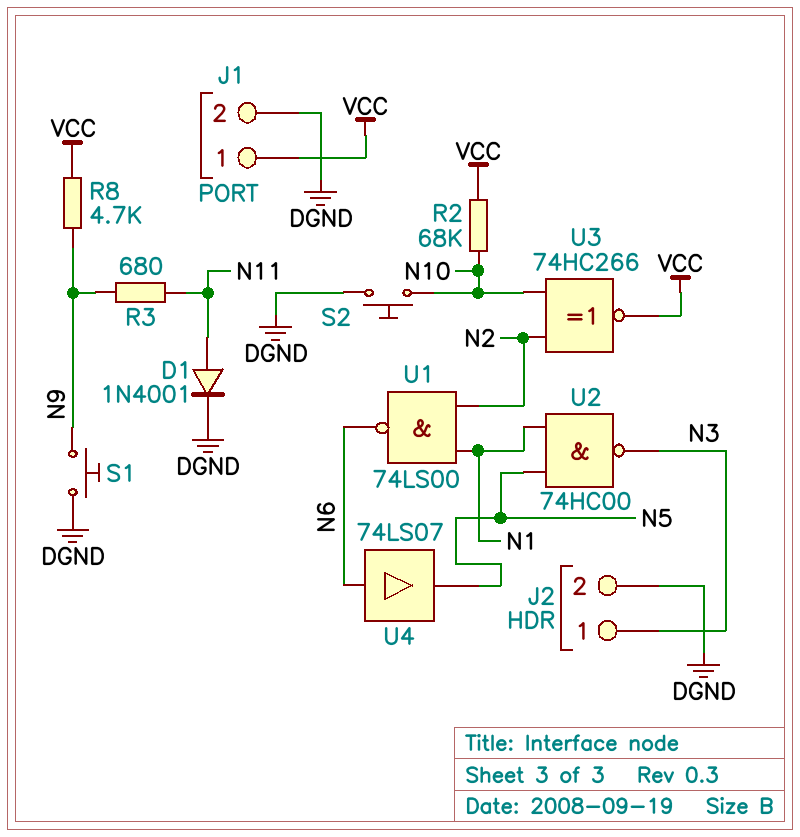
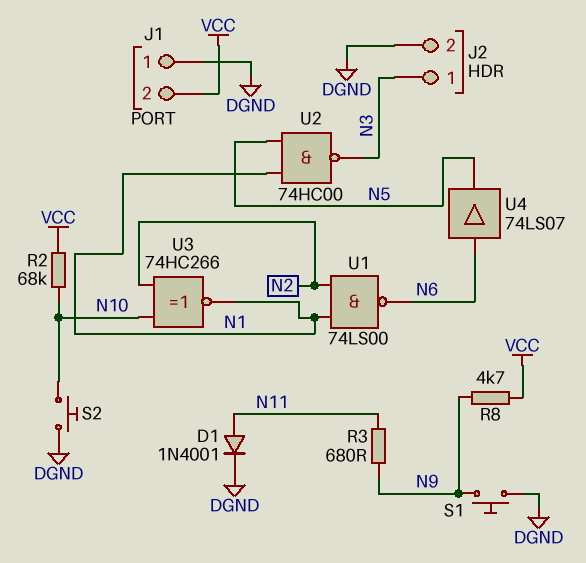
J1 pin 1: VCC -> DGND
J1 pin 2: DGND -> VCC
U3: XNOR 74HC266 (in N2, in N10, out VCC) -> XNOR 74HC266 (in N2, in N10, out N1)

